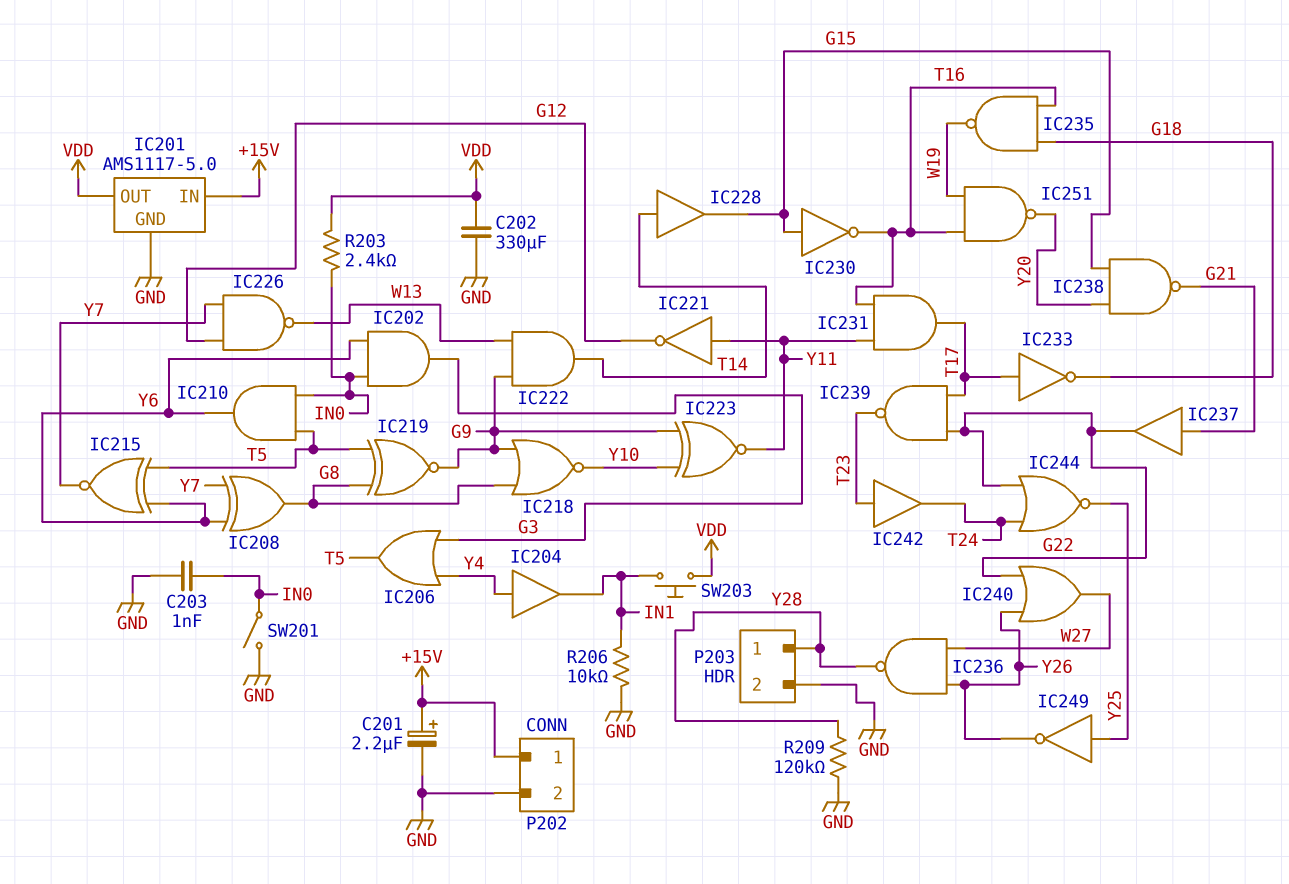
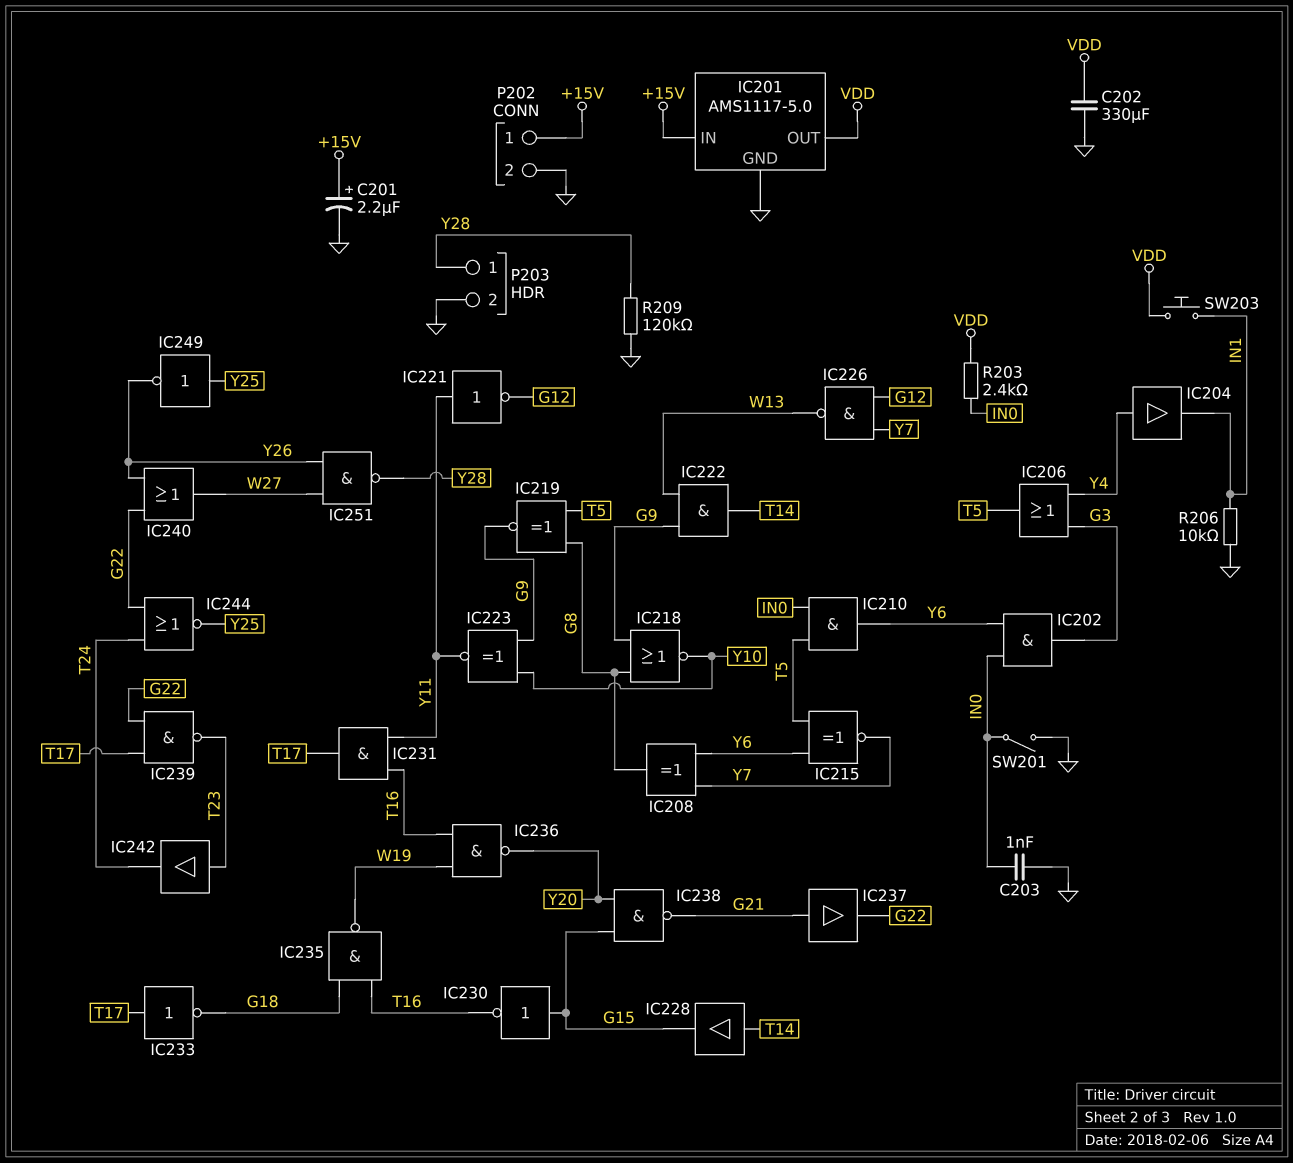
IC236: NAND (in W27, in Y26, out Y28) -> NAND (in T16, in W19, out Y20)
IC251: NAND (in T16, in W19, out Y20) -> NAND (in W27, in Y26, out Y28)

